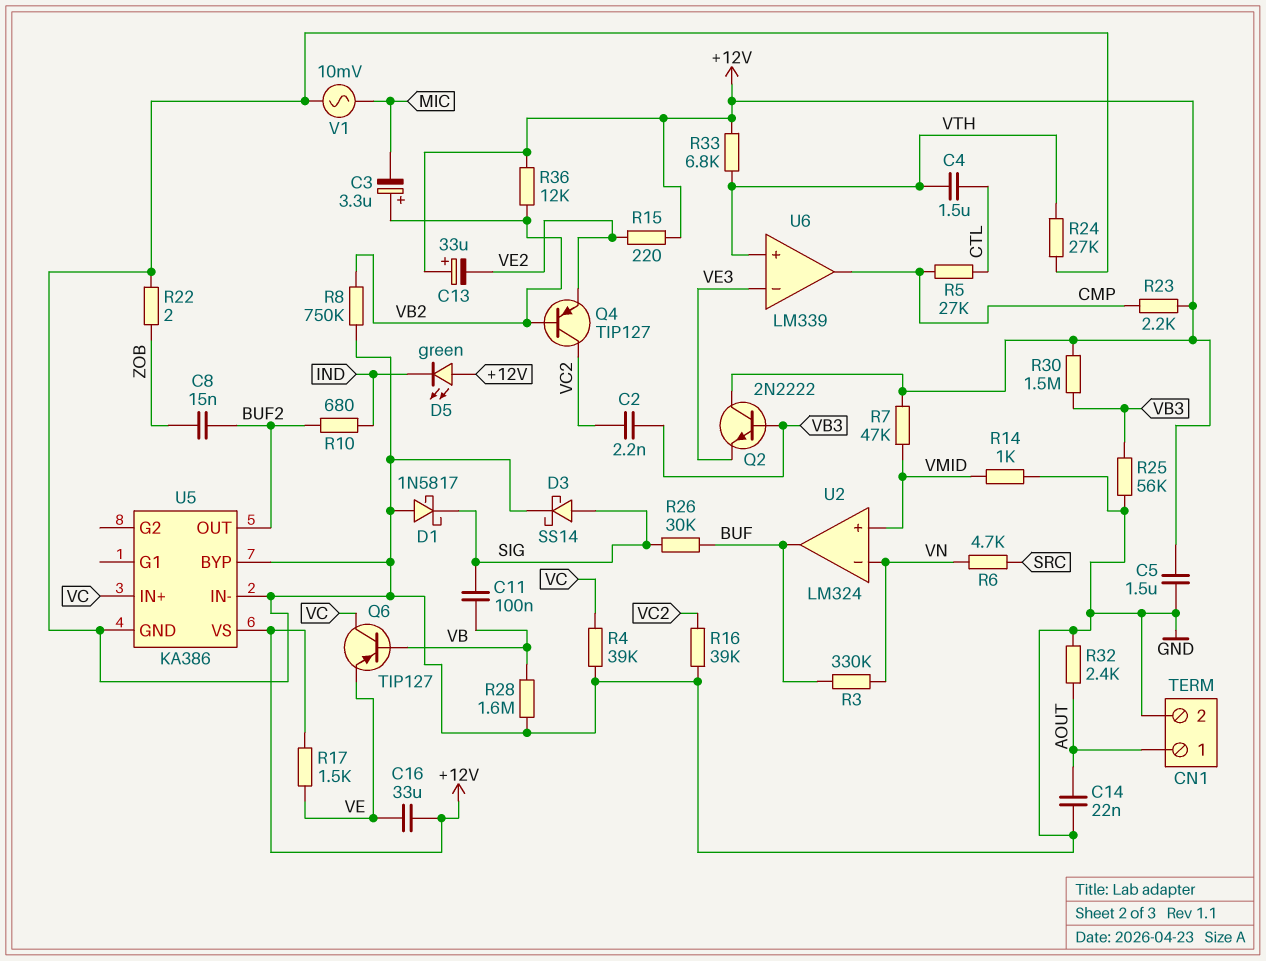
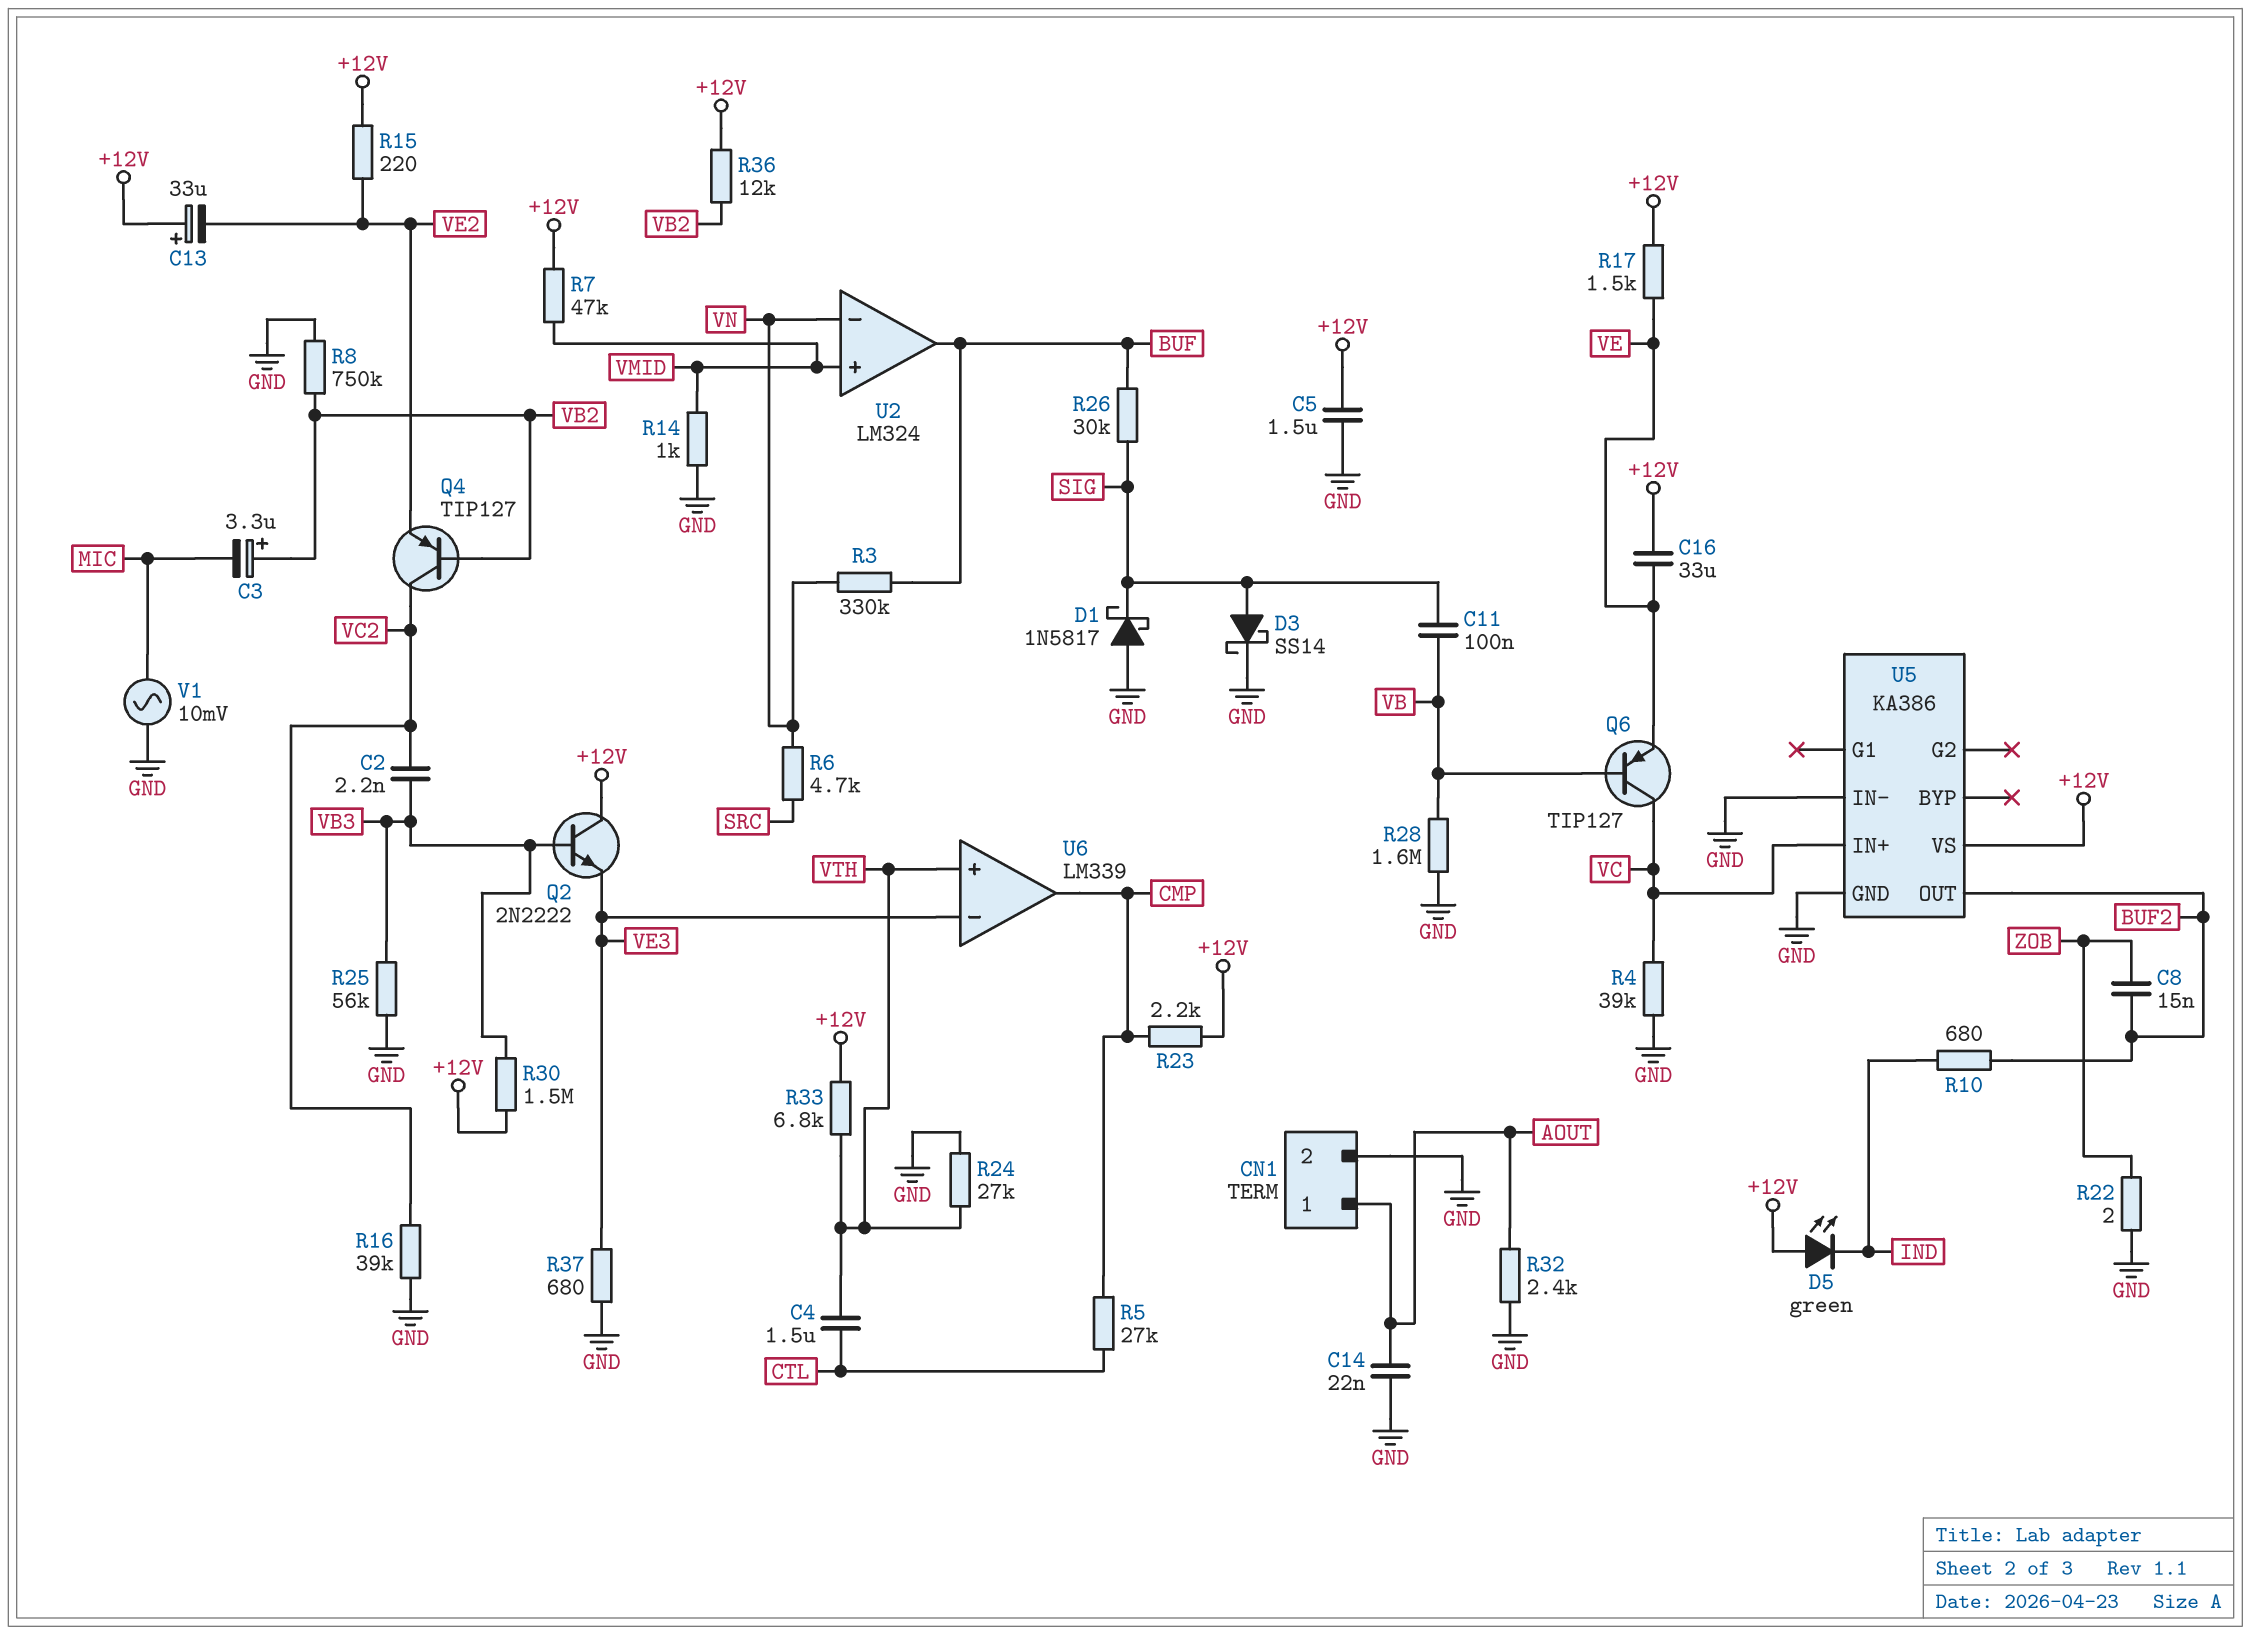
R37: none -> 680 (GND, VE3)
U5 pin BYP: GND -> none

